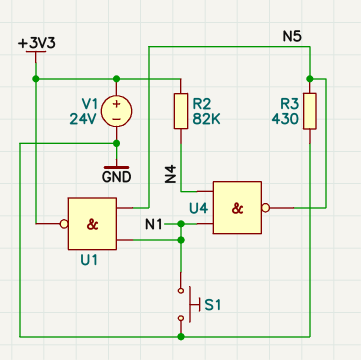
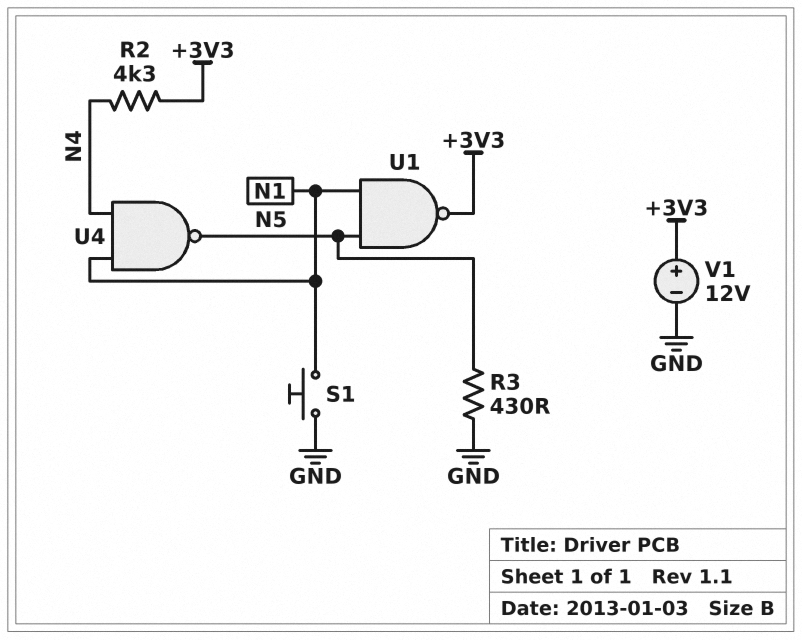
R2: 82k (+3V3, N4) -> 4.3k (+3V3, N4)
V1: 24V (plus +3V3, minus GND) -> 12V (plus +3V3, minus GND)

